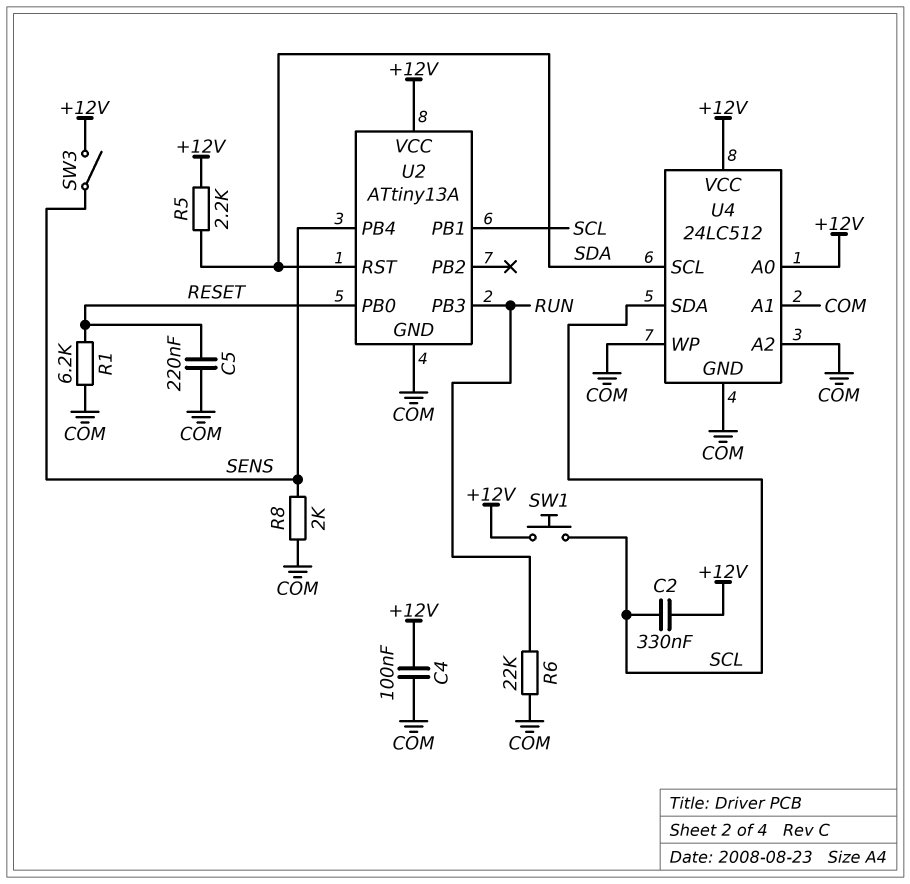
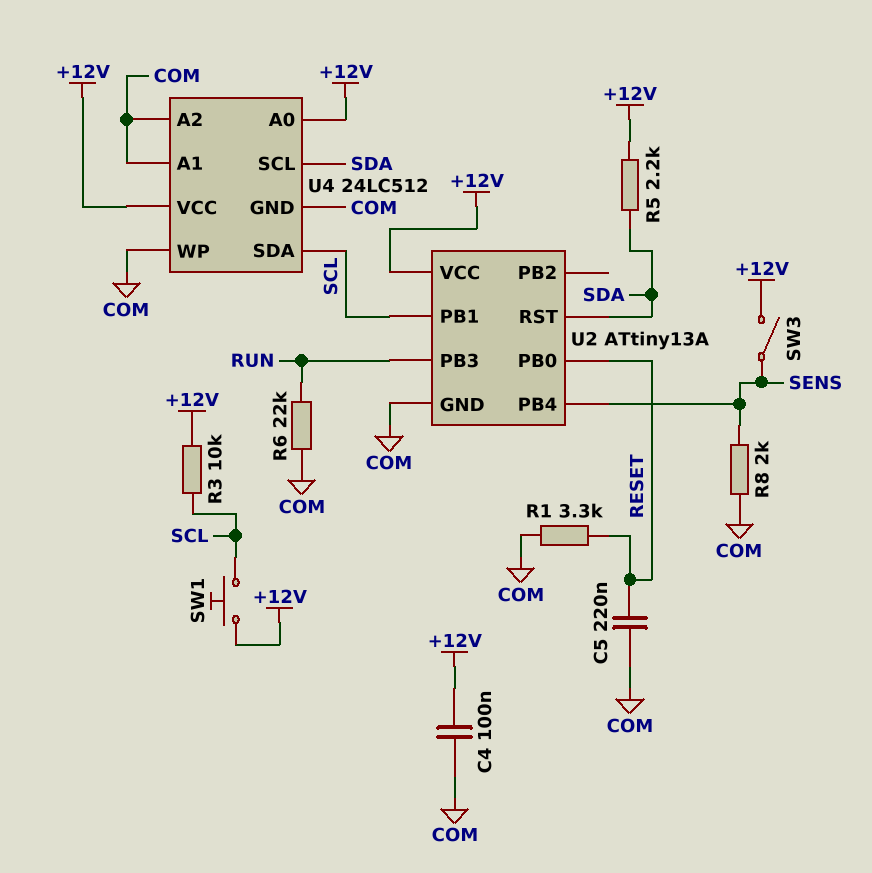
C2: 330nF (+12V, SCL) -> none
R1: 6.2k (COM, RESET) -> 3.3k (COM, RESET)
R3: none -> 10k (+12V, SCL)

